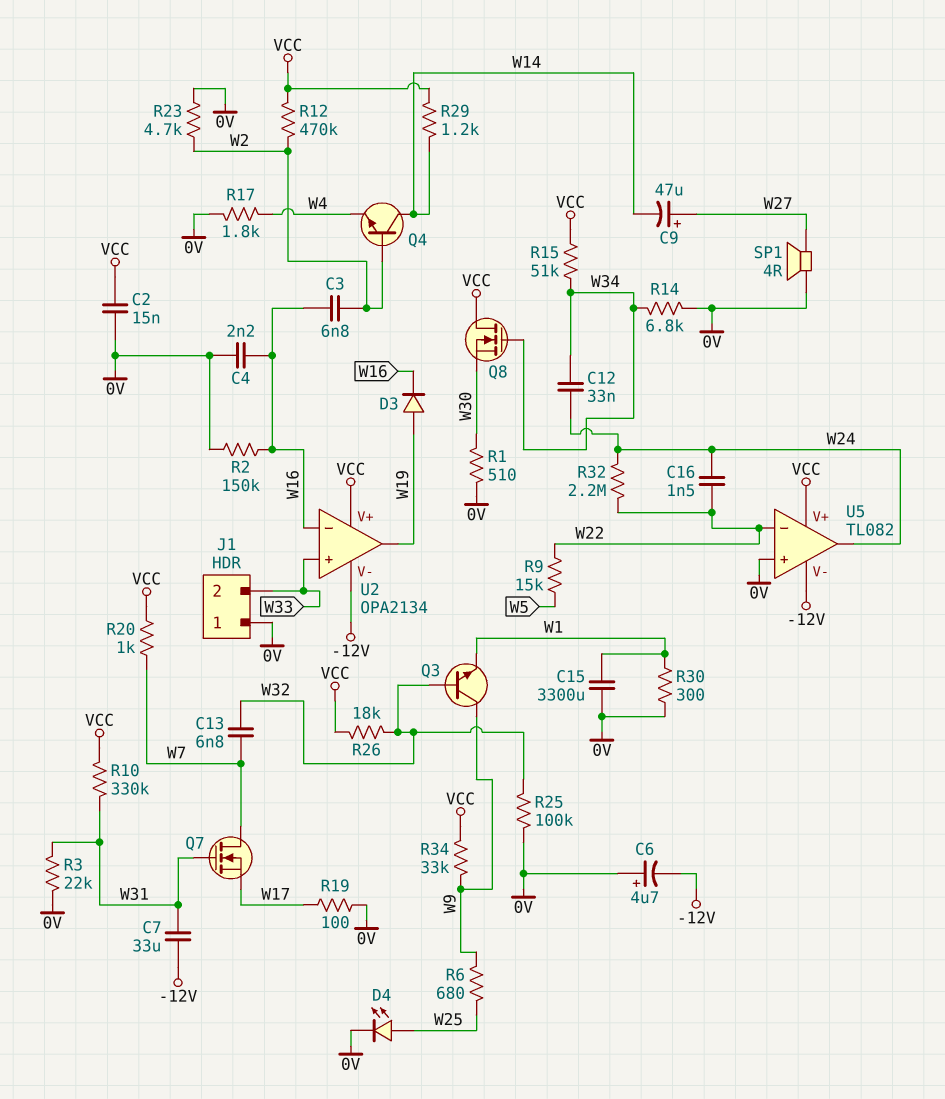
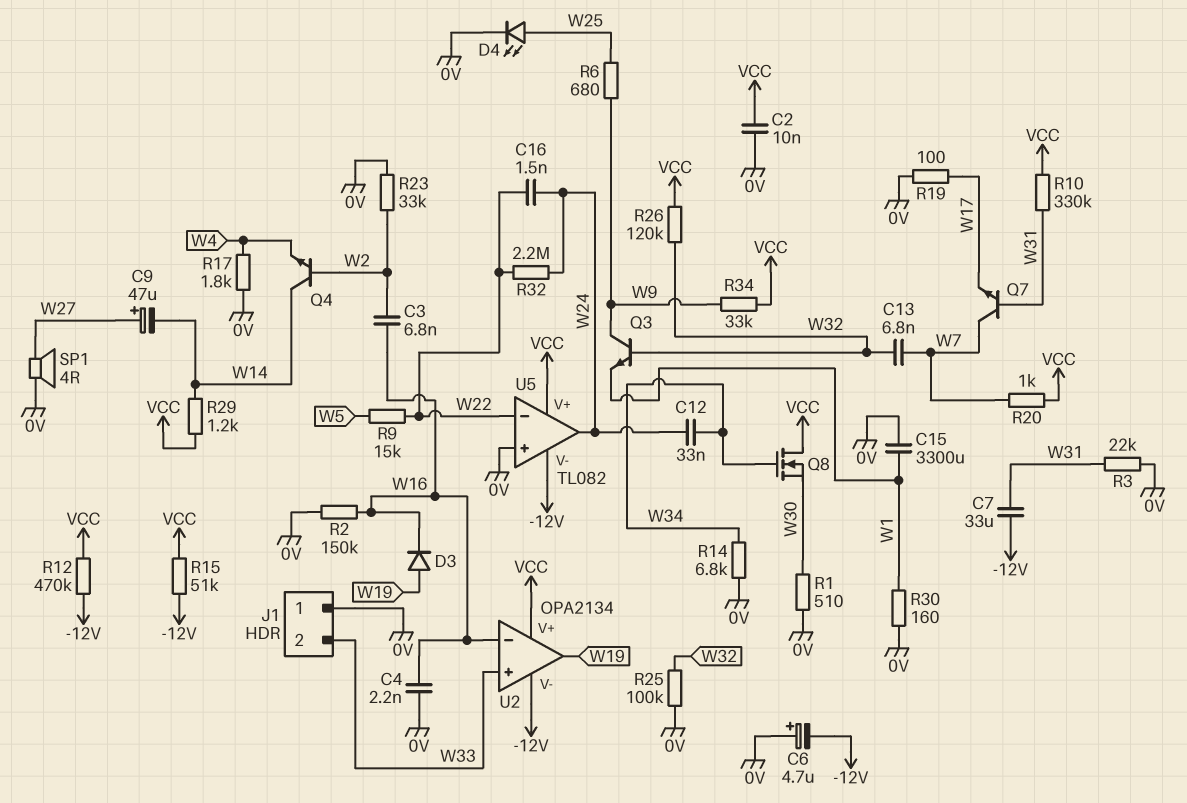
C2: 15nF (0V, VCC) -> 10nF (0V, VCC)
Q7: NMOS (G W31, D W7, S W17) -> NPN (B W31, C W7, E W17)
R12: 470k (VCC, W2) -> 470k (-12V, VCC)
R15: 51k (VCC, W34) -> 51k (-12V, VCC)
R23: 4.7k (0V, W2) -> 33k (0V, W2)
R26: 18k (VCC, W32) -> 120k (VCC, W32)
R30: 300 (0V, W1) -> 160 (0V, W1)

